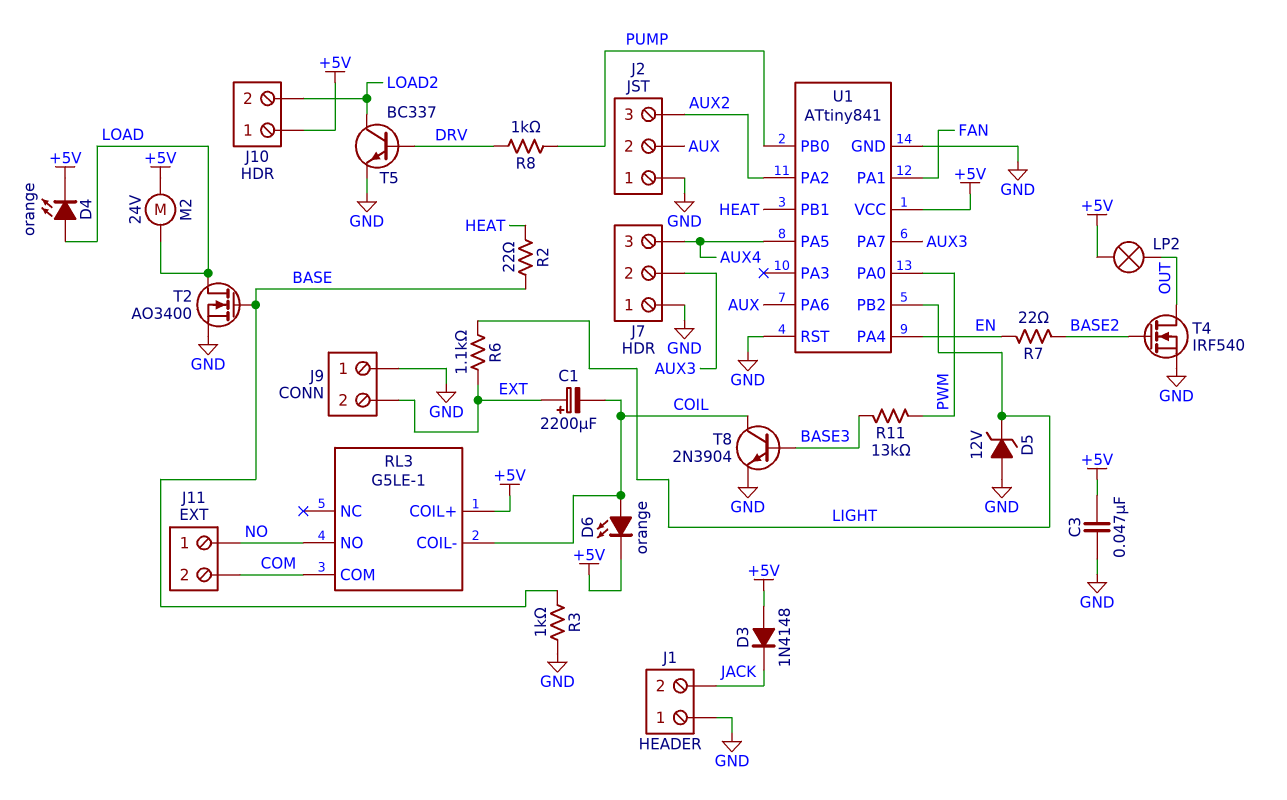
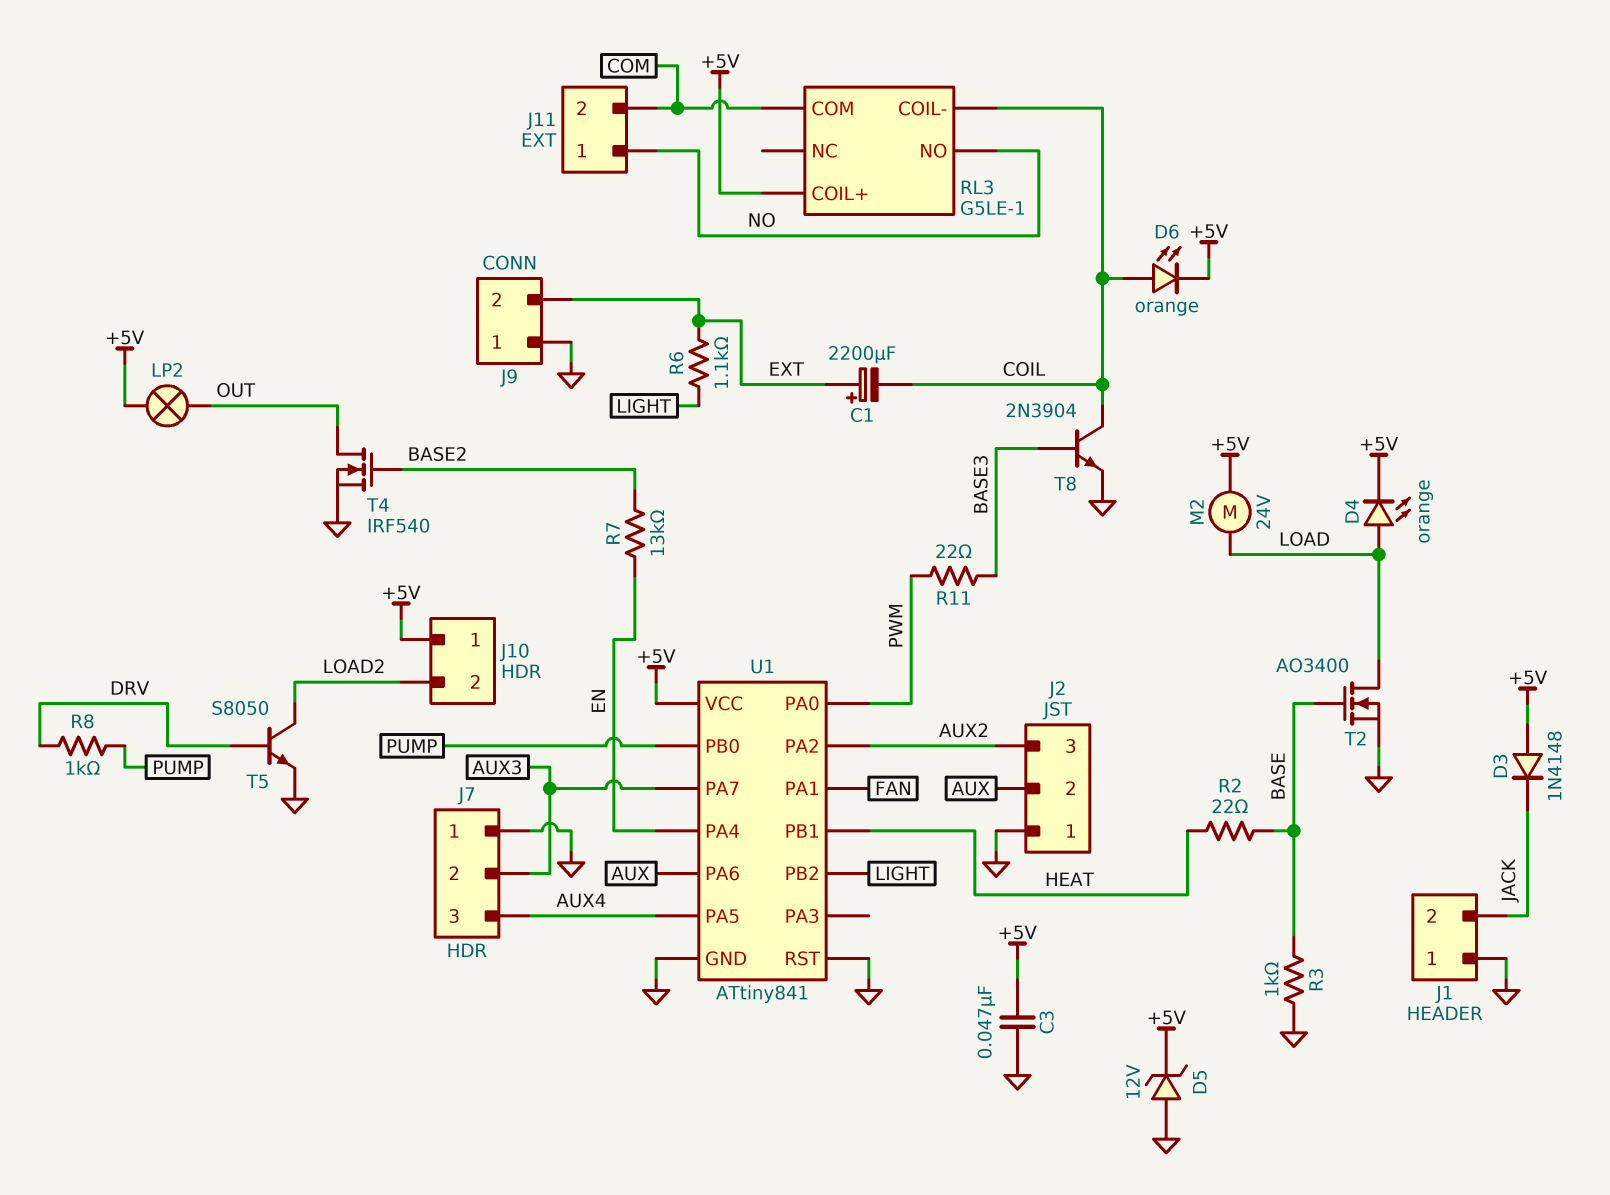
D5: zener 12V (A GND, K LIGHT) -> zener 12V (A GND, K +5V)
R7: 22 (BASE2, EN) -> 13k (BASE2, EN)
R11: 13k (BASE3, PWM) -> 22 (BASE3, PWM)
T5: NPN BC337 (B DRV, C LOAD2, E GND) -> NPN S8050 (B DRV, C LOAD2, E GND)

